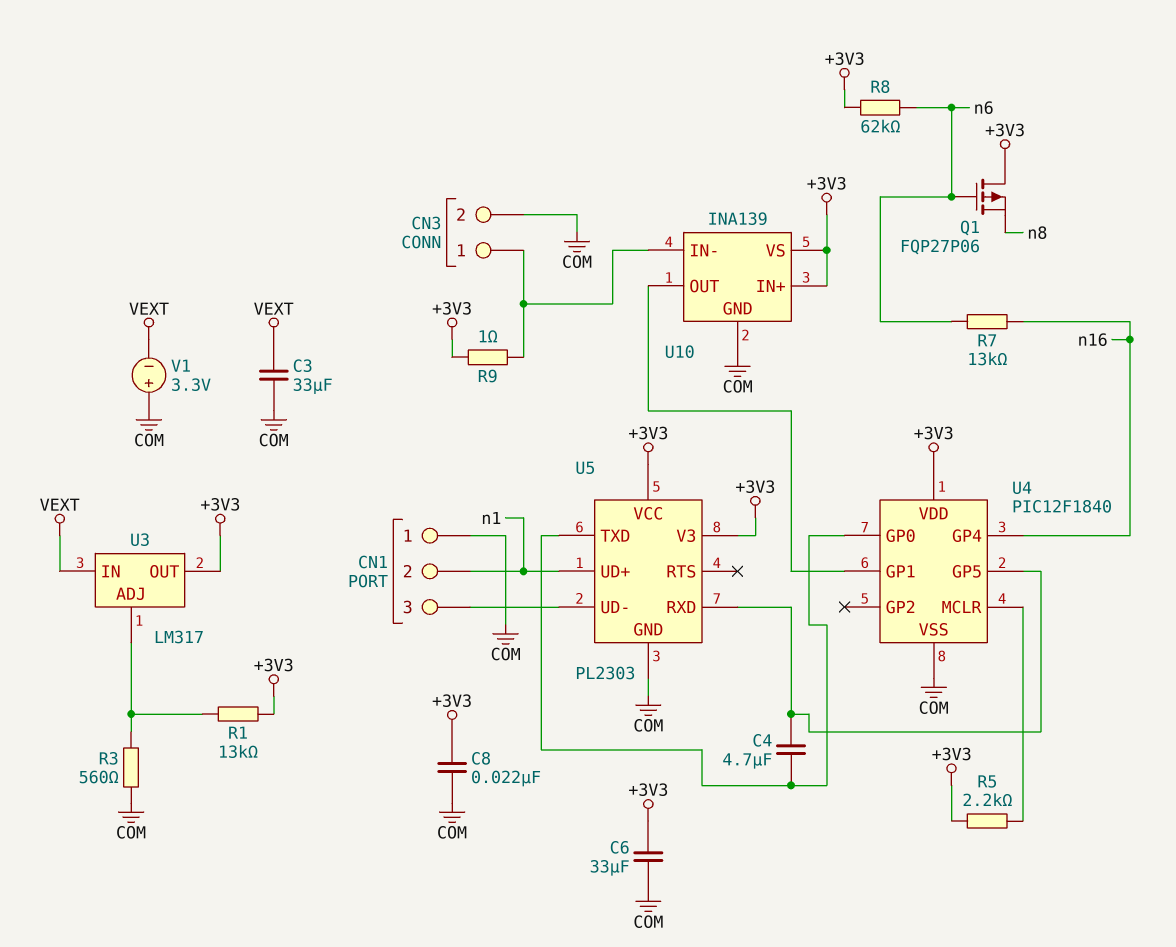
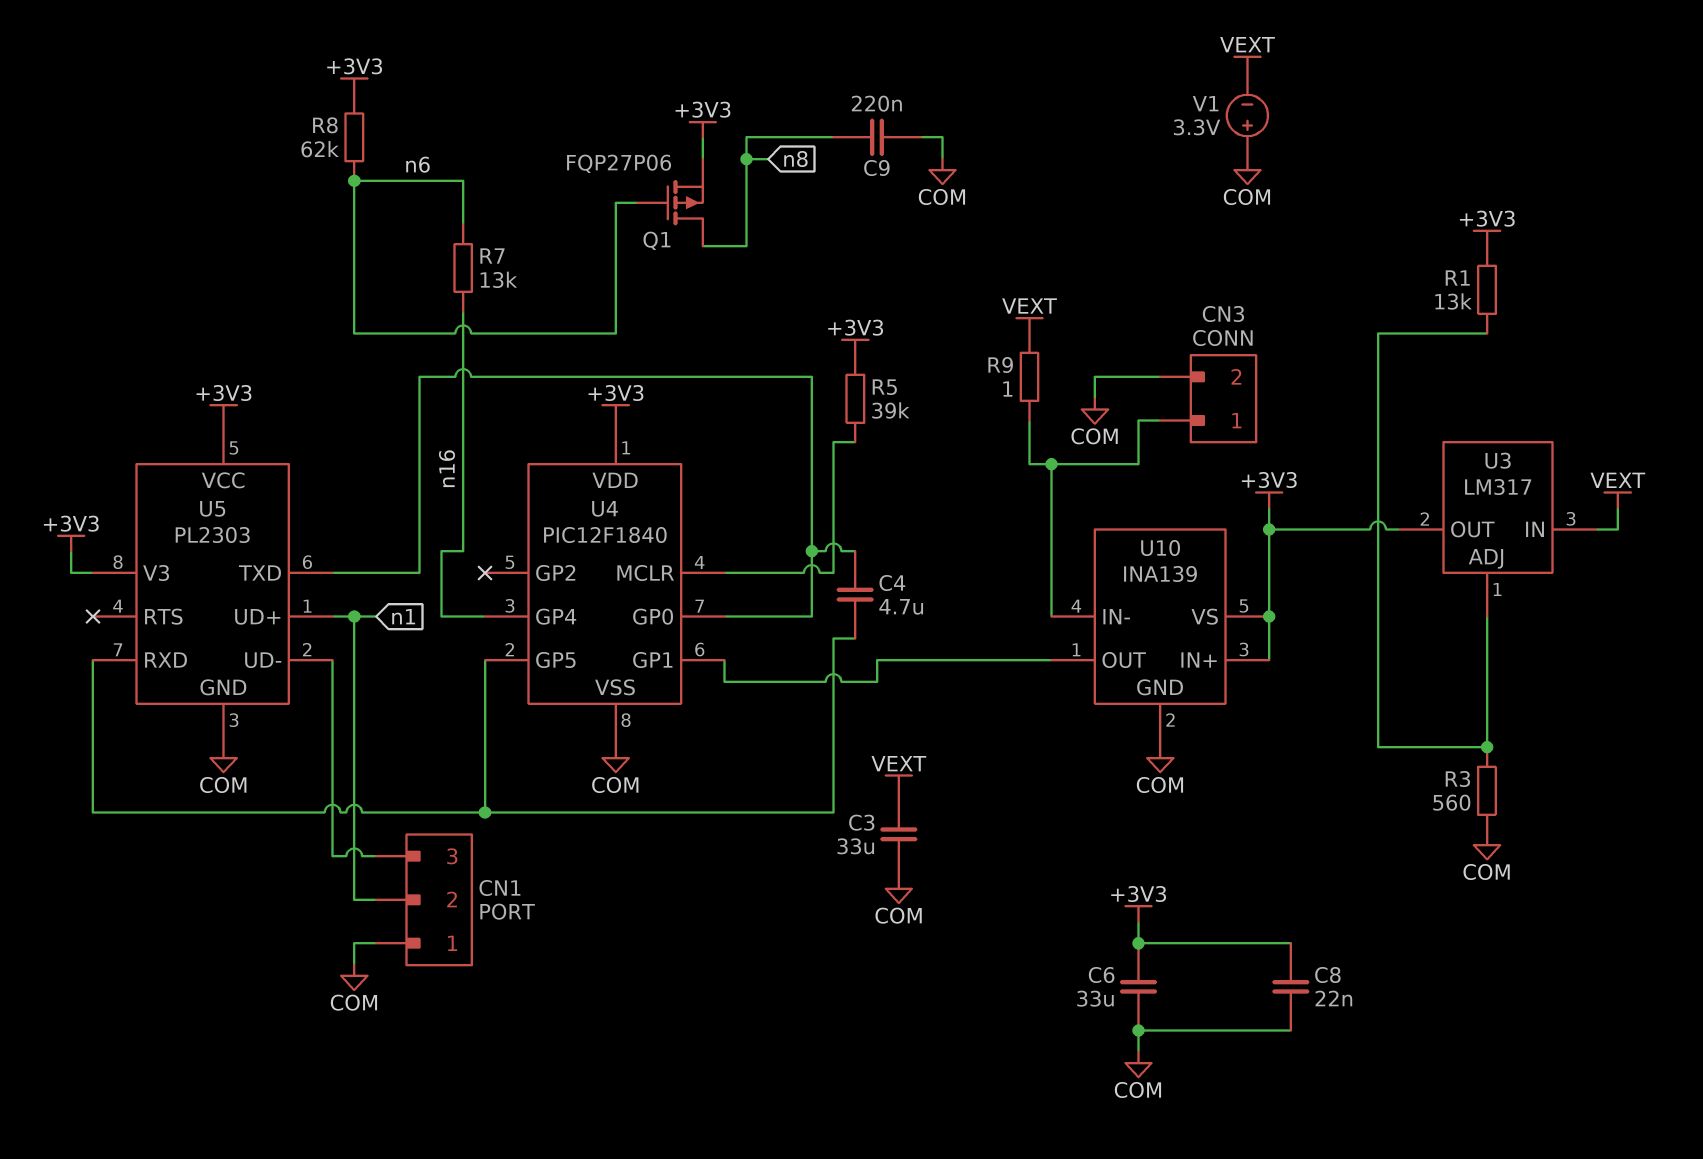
C9: none -> 220nF (COM, n8)
Q1: PMOS FQP27P06 (G n6, D +3V3, S n8) -> PMOS FQP27P06 (G n6, D n8, S +3V3)
R5: 2.2k (+3V3, U4/MCLR) -> 39k (+3V3, U4/MCLR)
R9: 1 (+3V3, CN3/1) -> 1 (CN3/1, VEXT)

